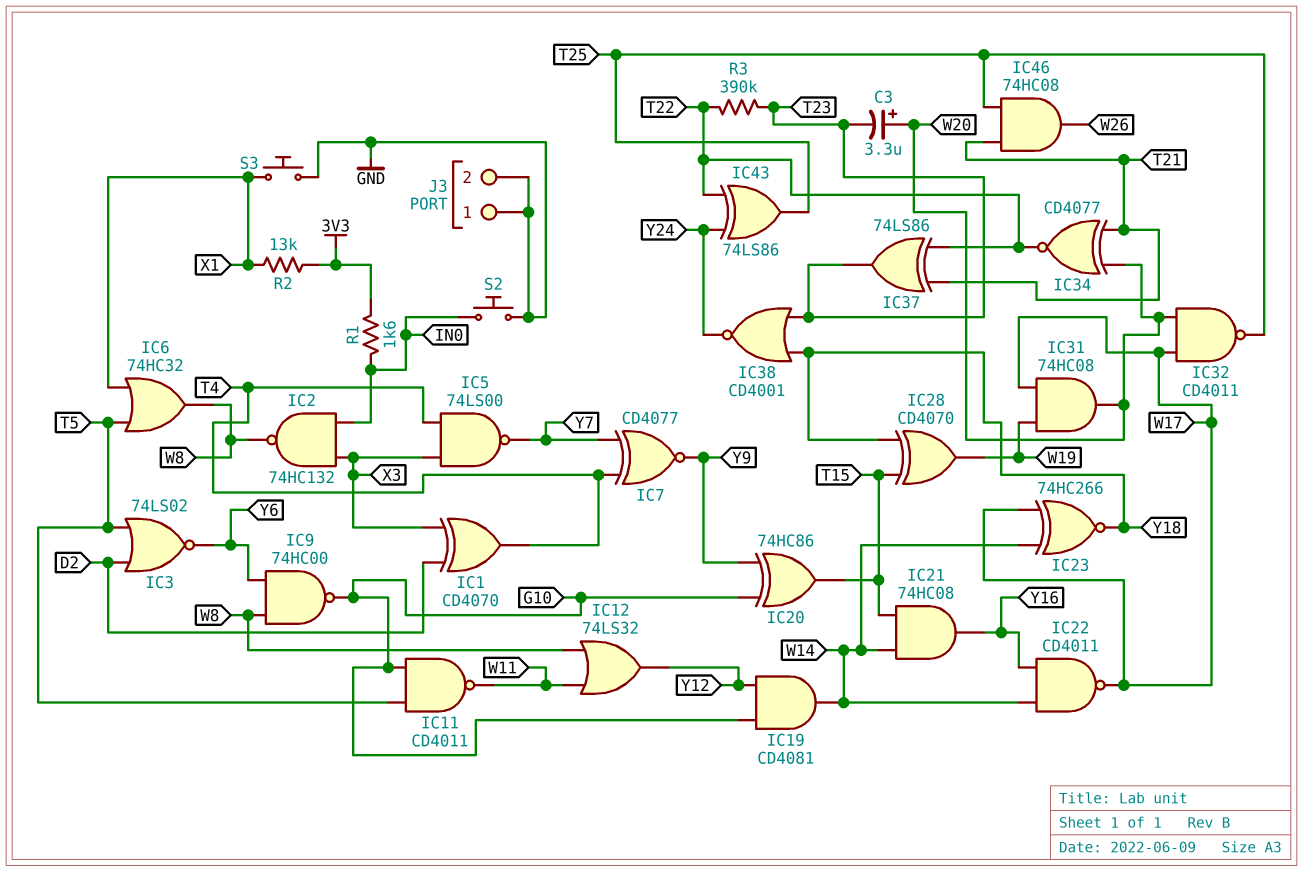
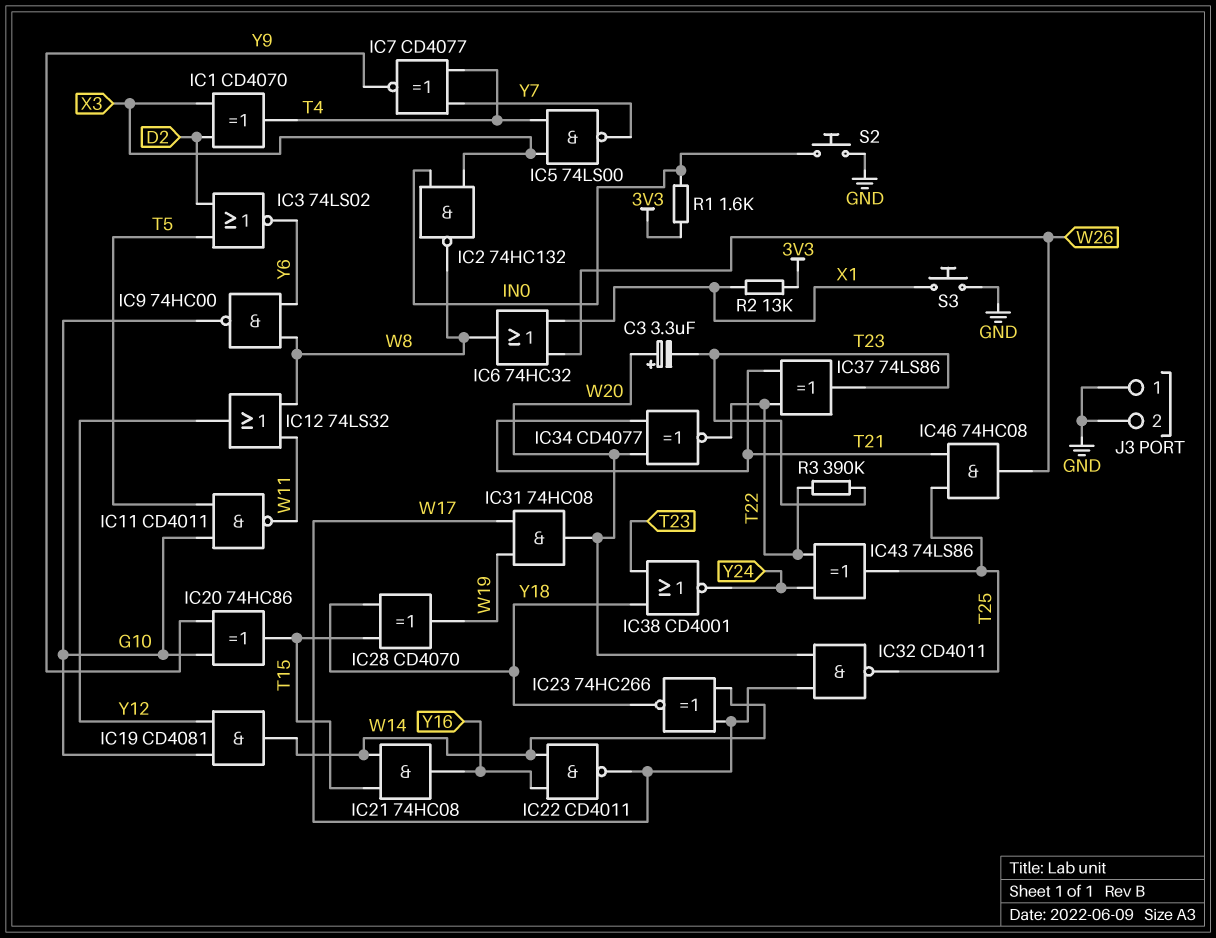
IC6: OR 74HC32 (in T5, in X1, out W8) -> OR 74HC32 (in W26, in X1, out W8)

